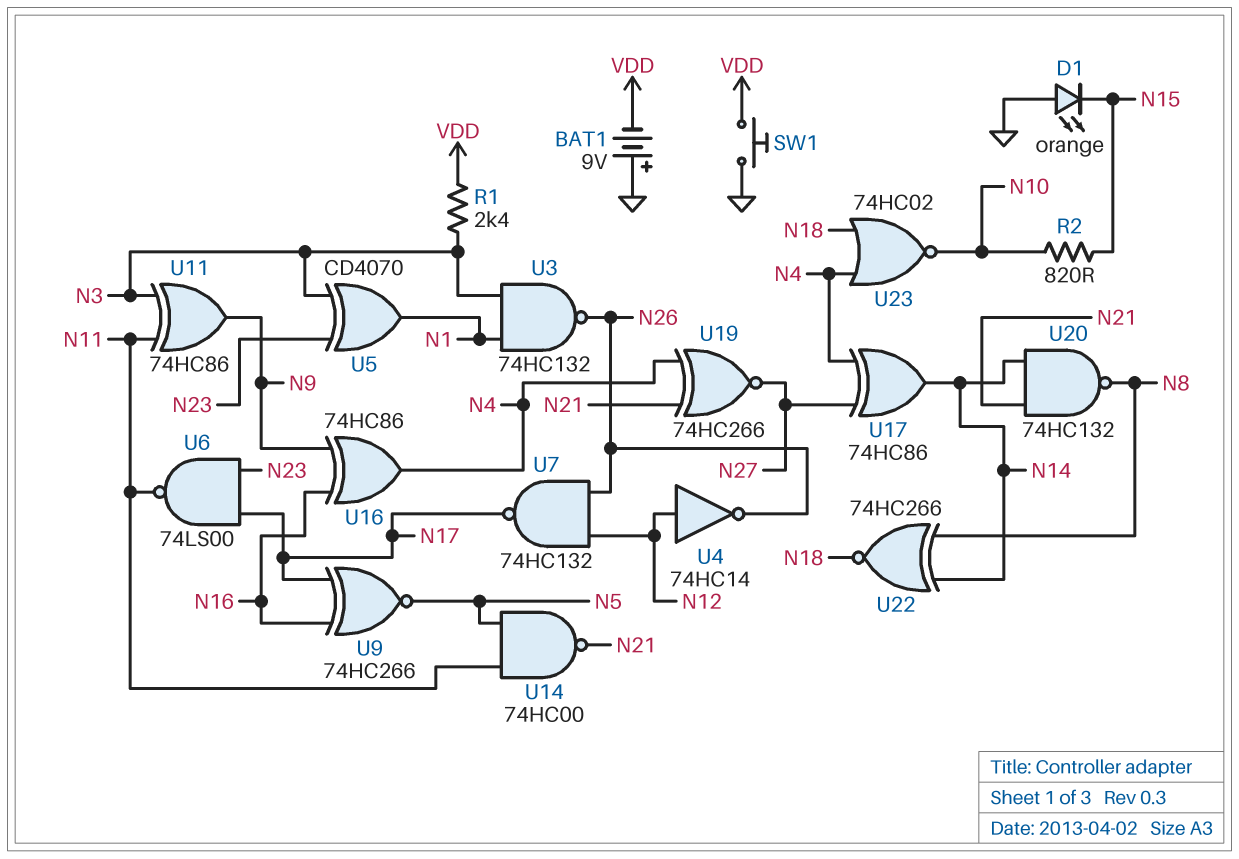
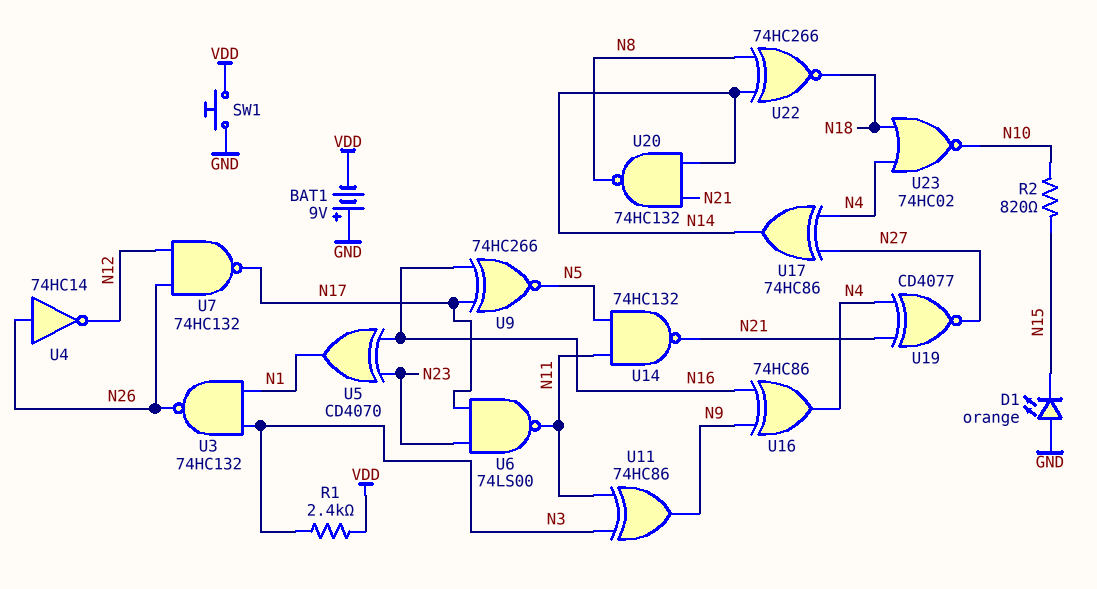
U4: NOT 74HC14 (in N12, out N26) -> NOT 74HC14 (in N26, out N12)
U5: XOR CD4070 (in N3, in N23, out N1) -> XOR CD4070 (in N16, in N23, out N1)
U14: NAND 74HC00 (in N5, in N11, out N21) -> NAND 74HC132 (in N5, in N11, out N21)
U19: XNOR 74HC266 (in N4, in N21, out N27) -> XNOR CD4077 (in N4, in N21, out N27)

